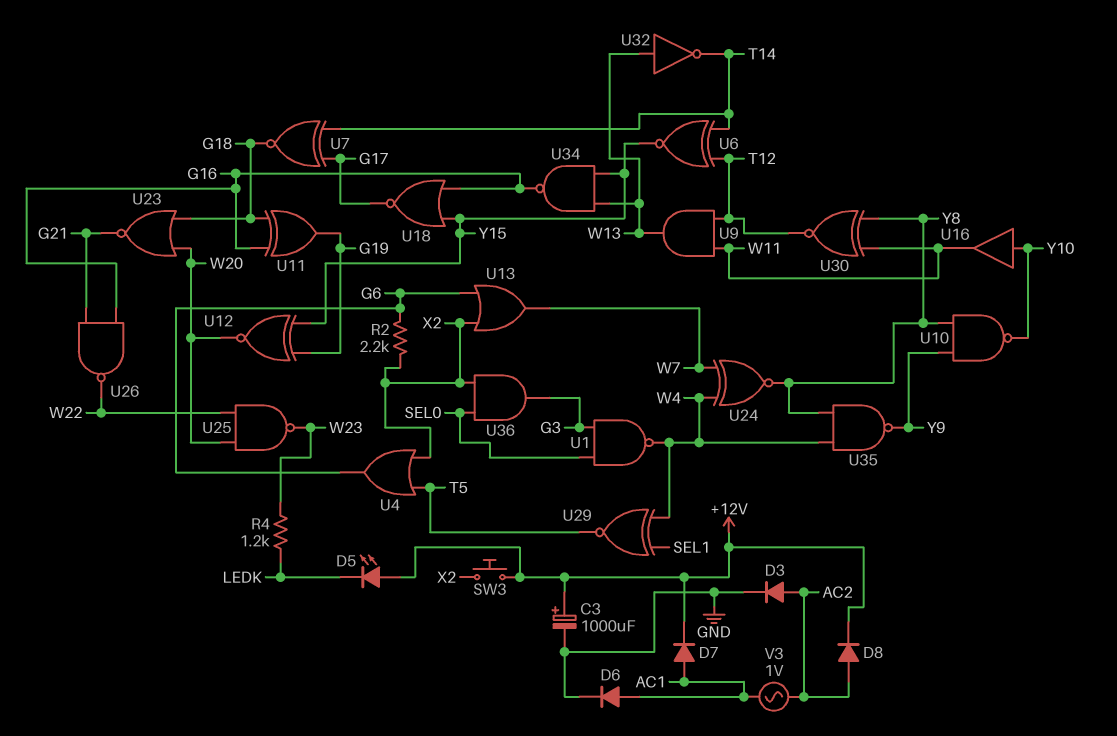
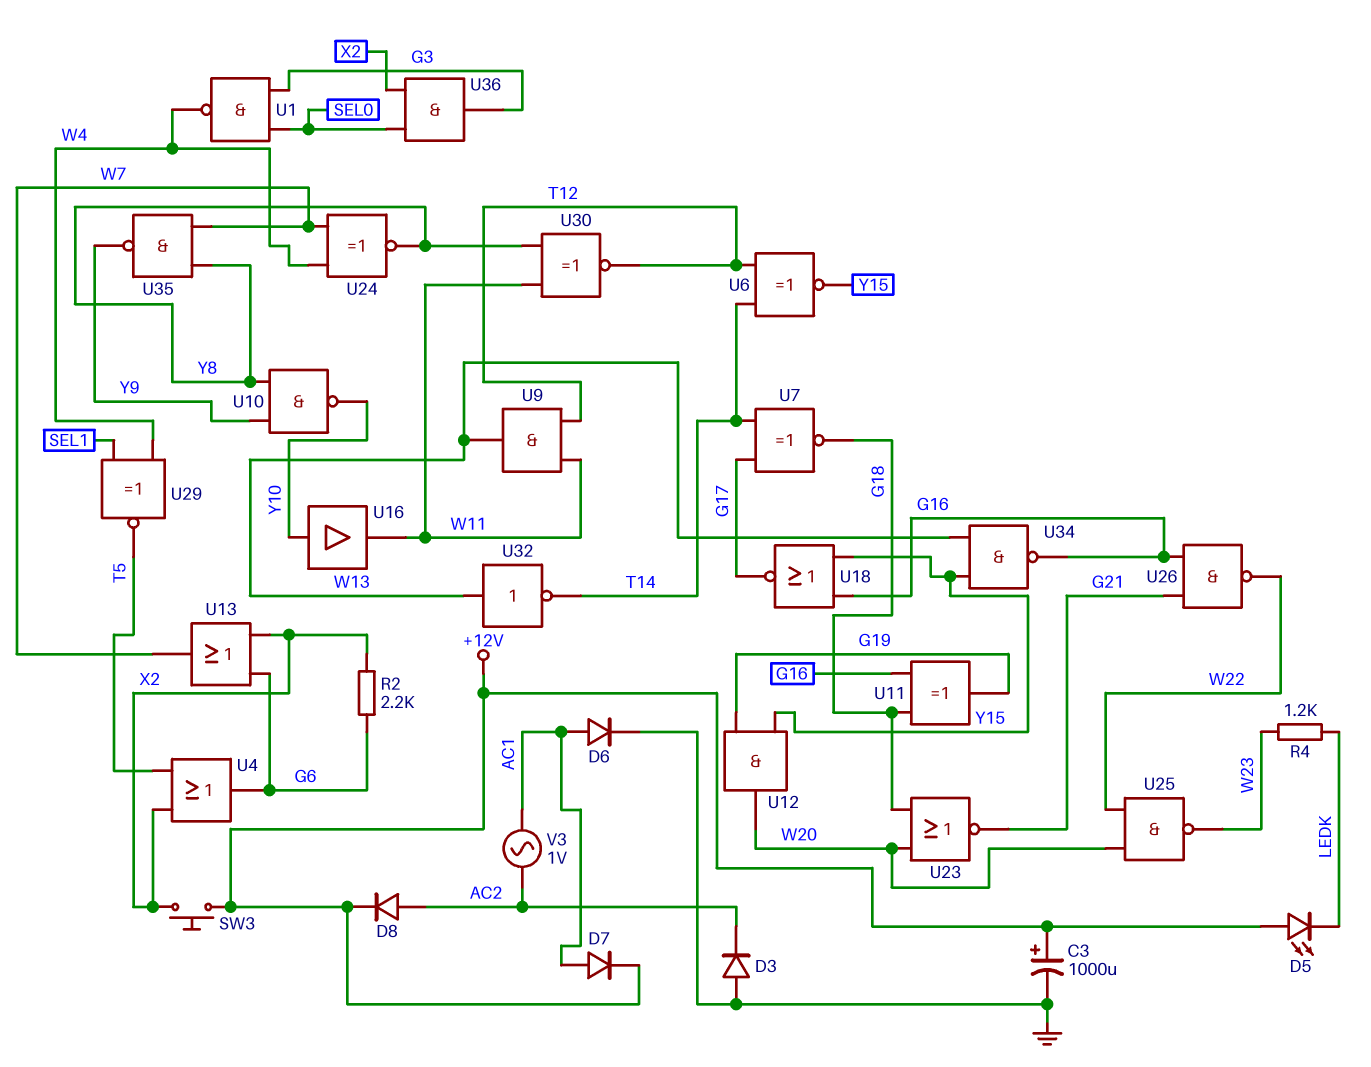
D3: diode (A AC2, K GND) -> diode (A GND, K AC2)
U12: XNOR (in G19, in Y15, out W20) -> AND (in G19, in Y15, out W20)
U35: NAND (in W4, in Y8, out Y9) -> NAND (in W7, in Y8, out Y9)

